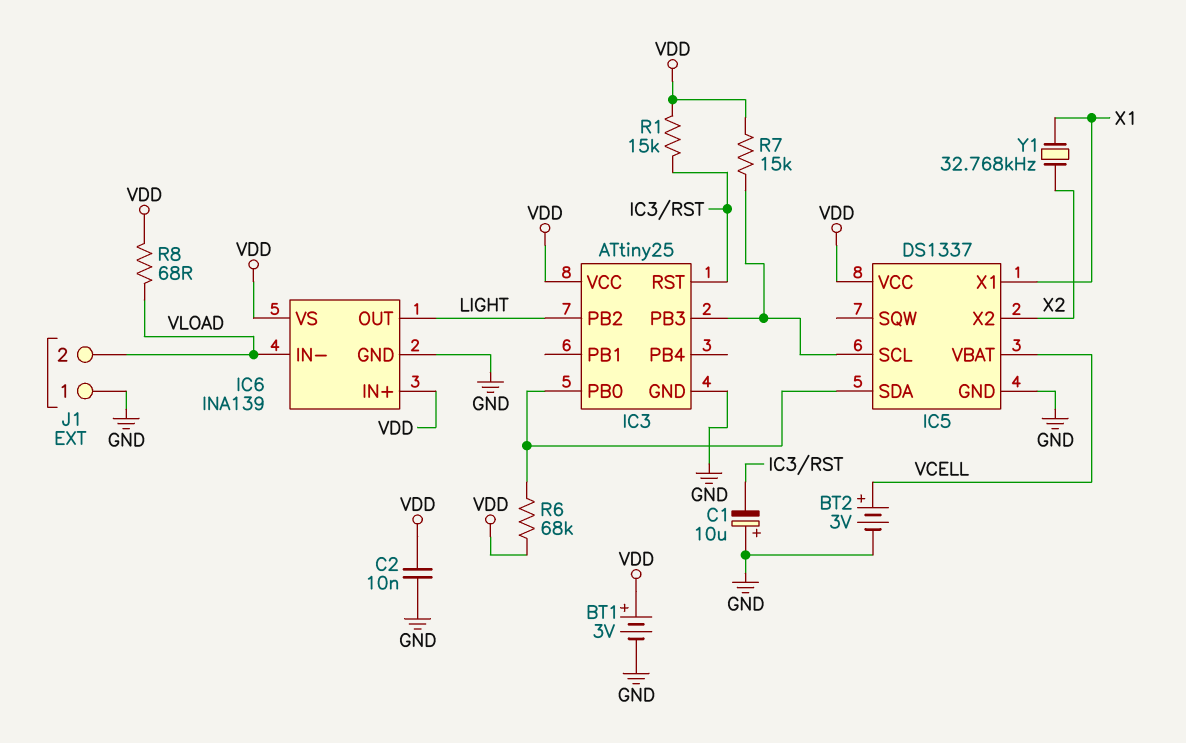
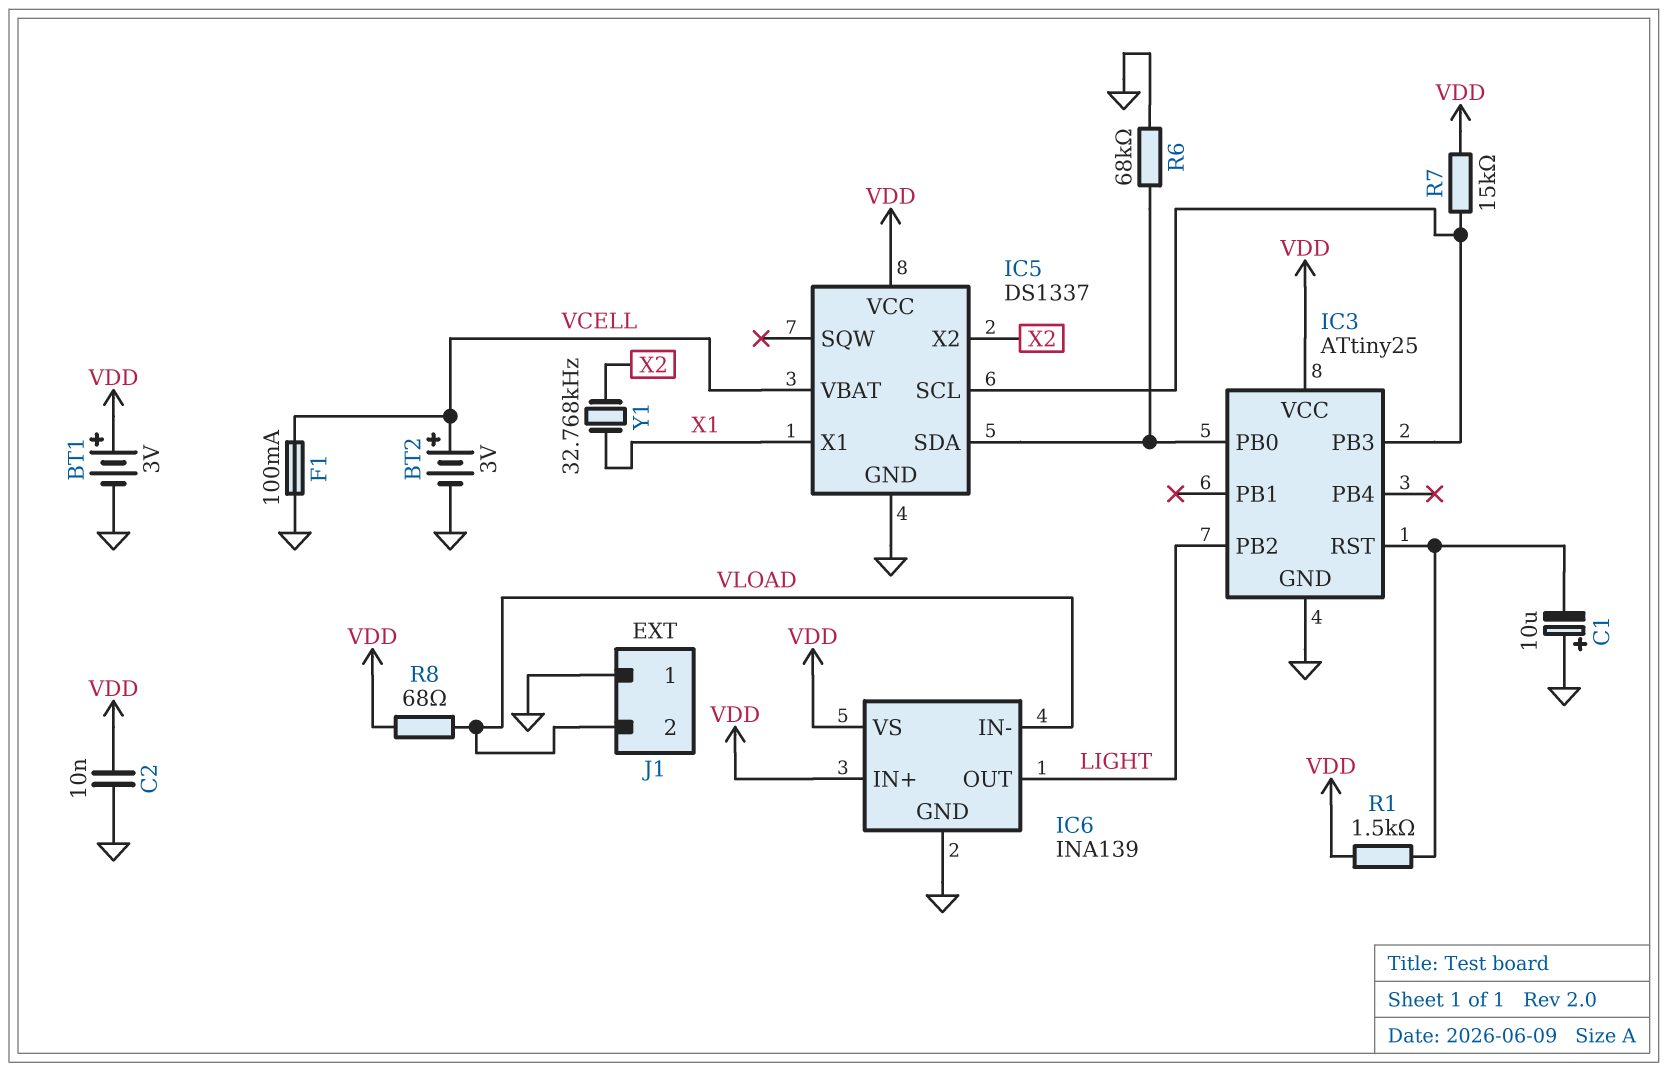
F1: none -> 100mA (GND, VCELL)
R1: 15k (IC3/RST, VDD) -> 1.5k (IC3/RST, VDD)
R6: 68k (IC3/PB0, VDD) -> 68k (GND, IC3/PB0)

